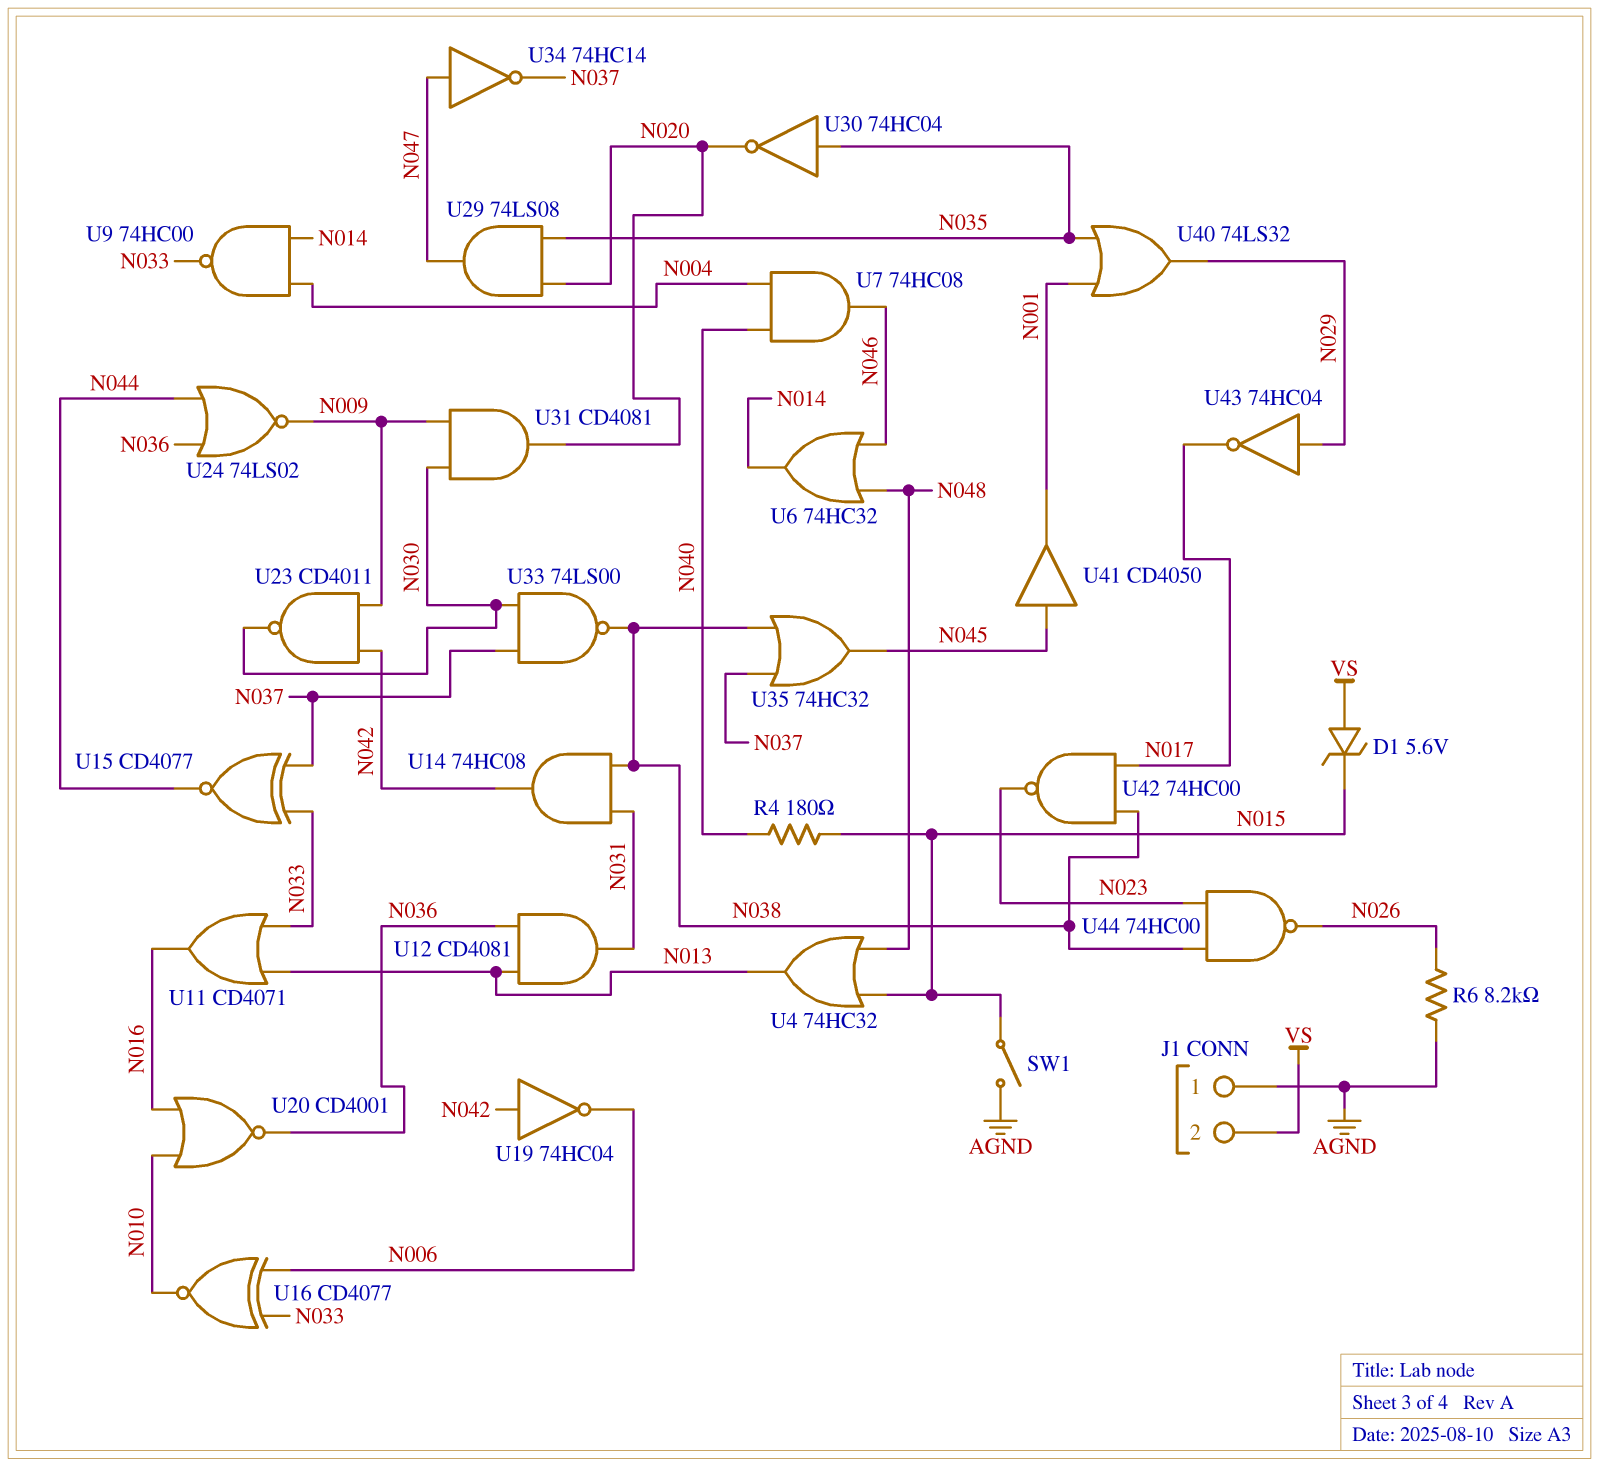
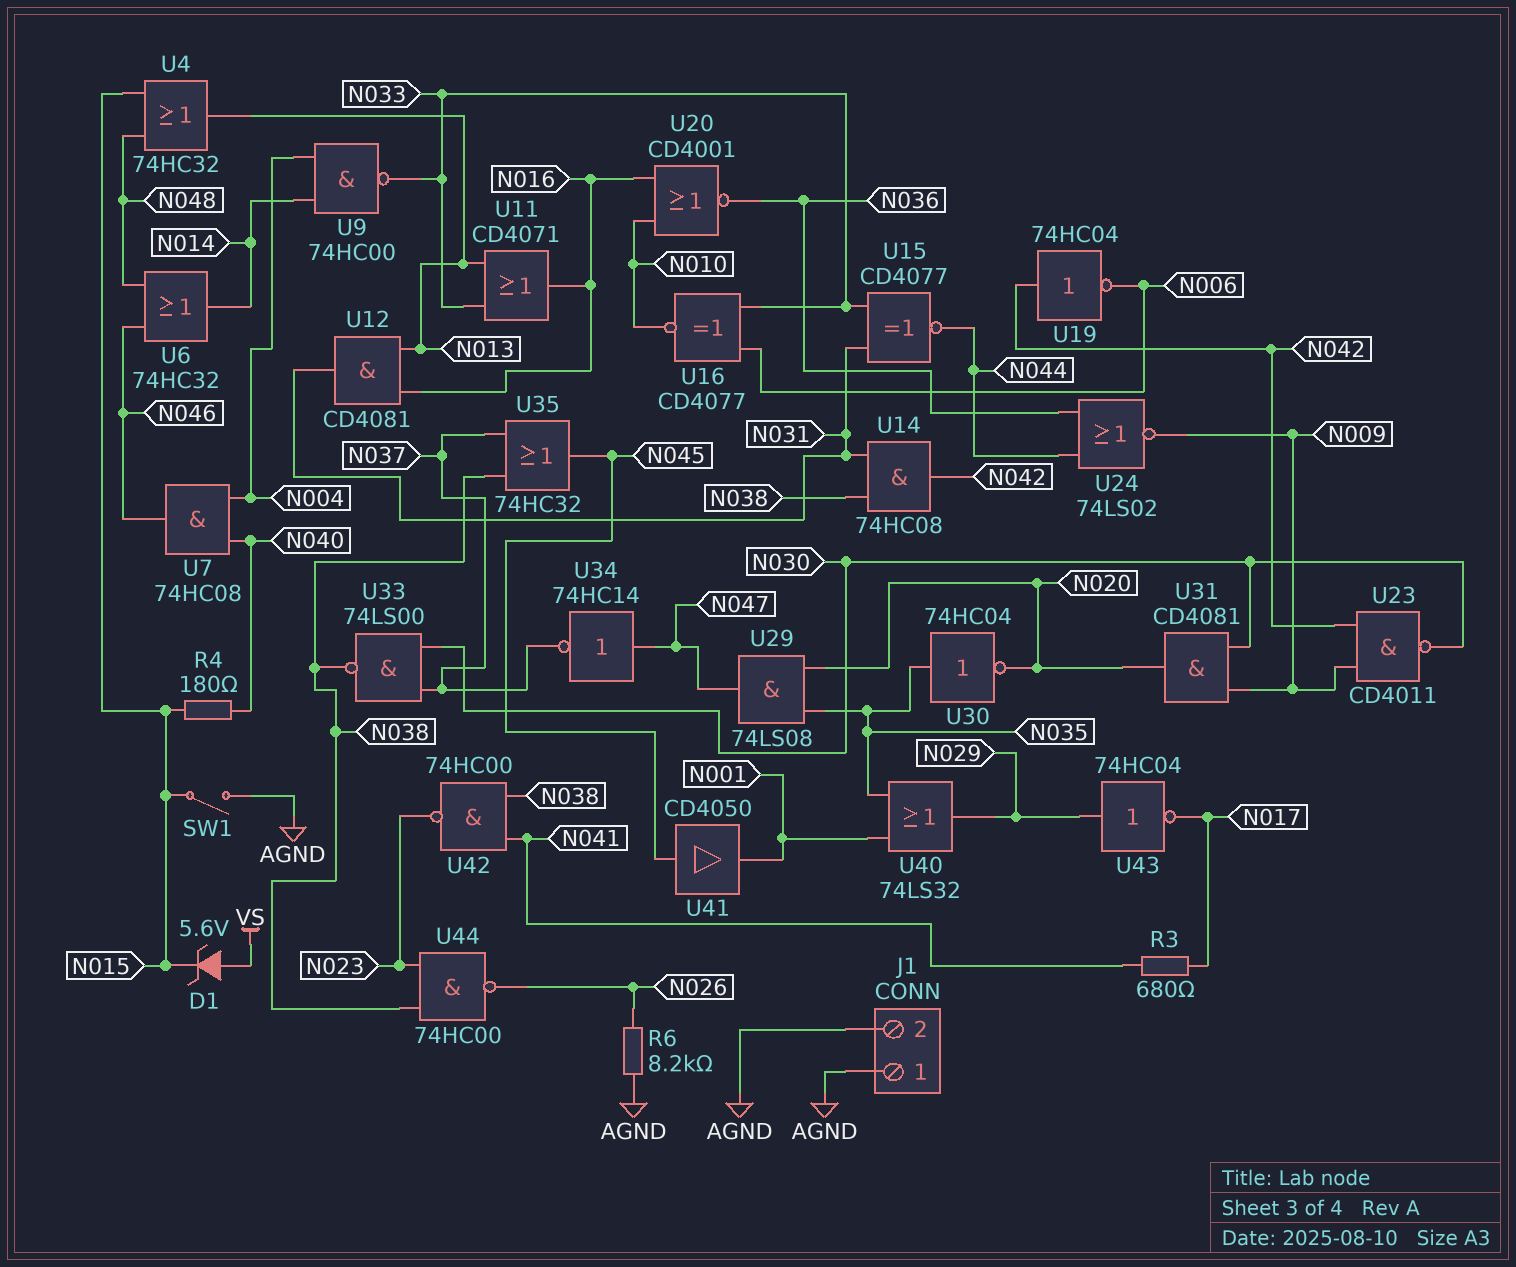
J1 pin 2: VS -> AGND
R3: none -> 680 (N017, N041)
U12: AND CD4081 (in N013, in N036, out N031) -> AND CD4081 (in N013, in N016, out N031)
U15: XNOR CD4077 (in N033, in N037, out N044) -> XNOR CD4077 (in N031, in N033, out N044)
U42: NAND 74HC00 (in N017, in N038, out N023) -> NAND 74HC00 (in N038, in N041, out N023)

